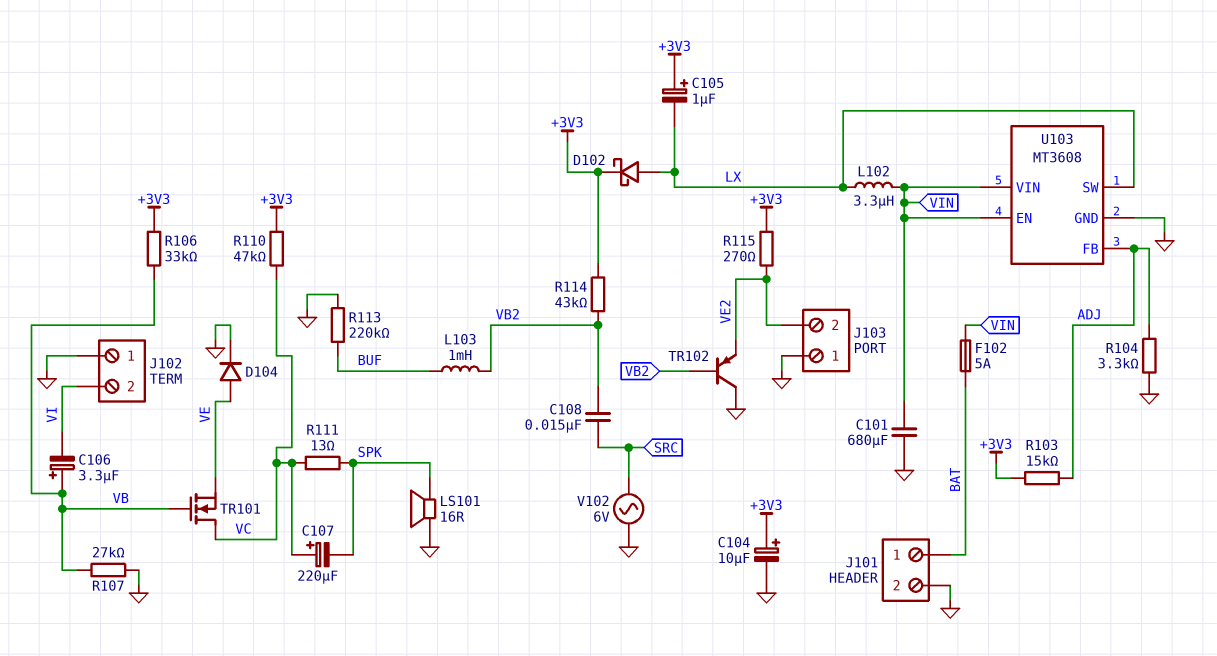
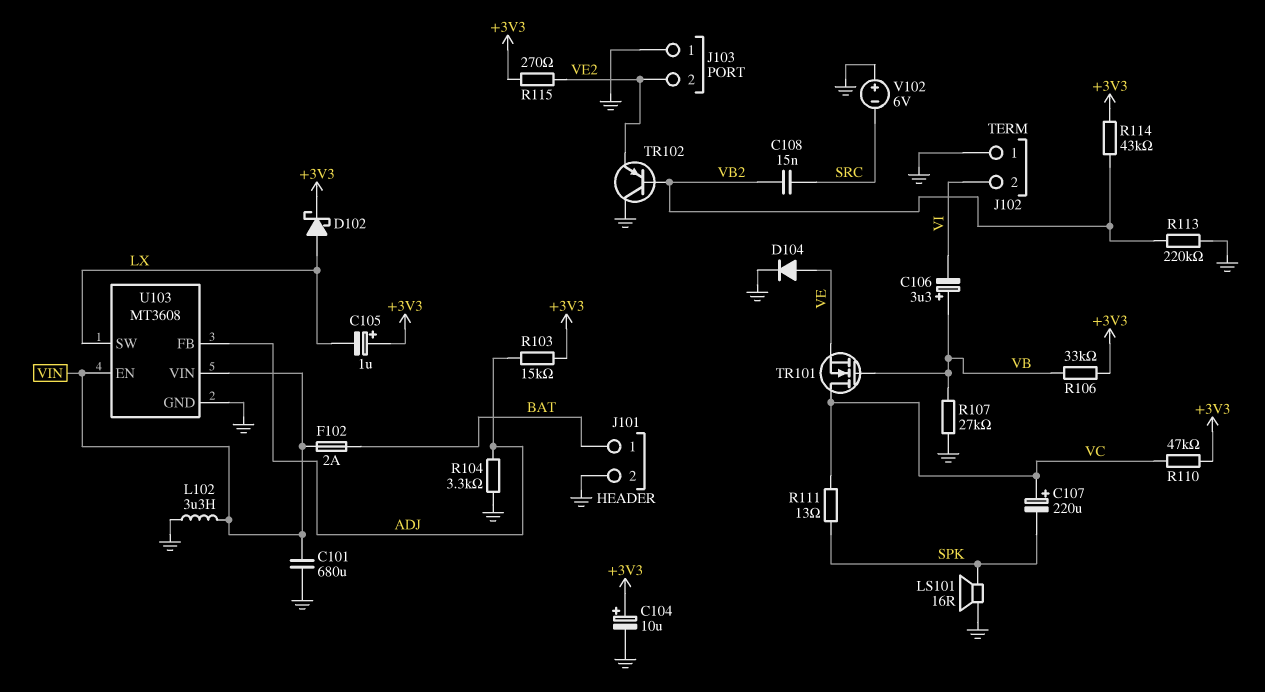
F102: 5A (BAT, VIN) -> 2A (BAT, VIN)
L102: 3.3uH (LX, VIN) -> 3.3uH (GND, VIN)
L103: 1mH (BUF, VB2) -> none
R113: 220k (BUF, GND) -> 220k (GND, VB2)
V102: AC 6V (GND, SRC) -> 6V (plus GND, minus SRC)

